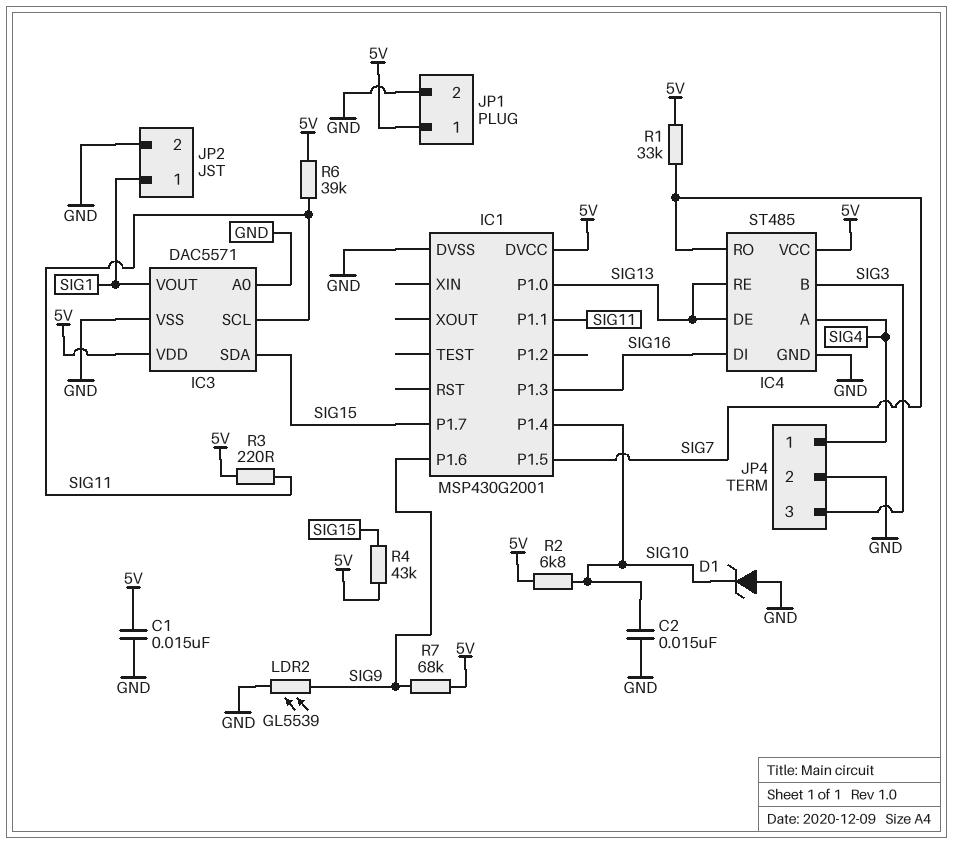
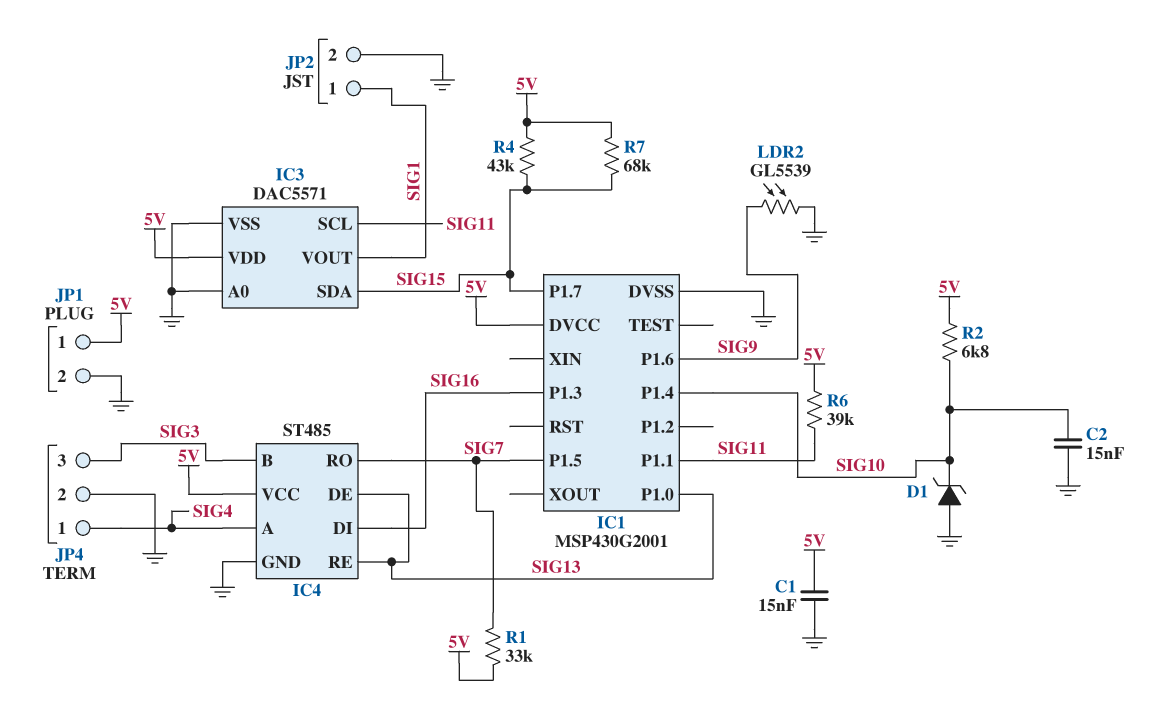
R3: 220 (5V, SIG11) -> none
R7: 68k (5V, SIG9) -> 68k (5V, SIG15)

